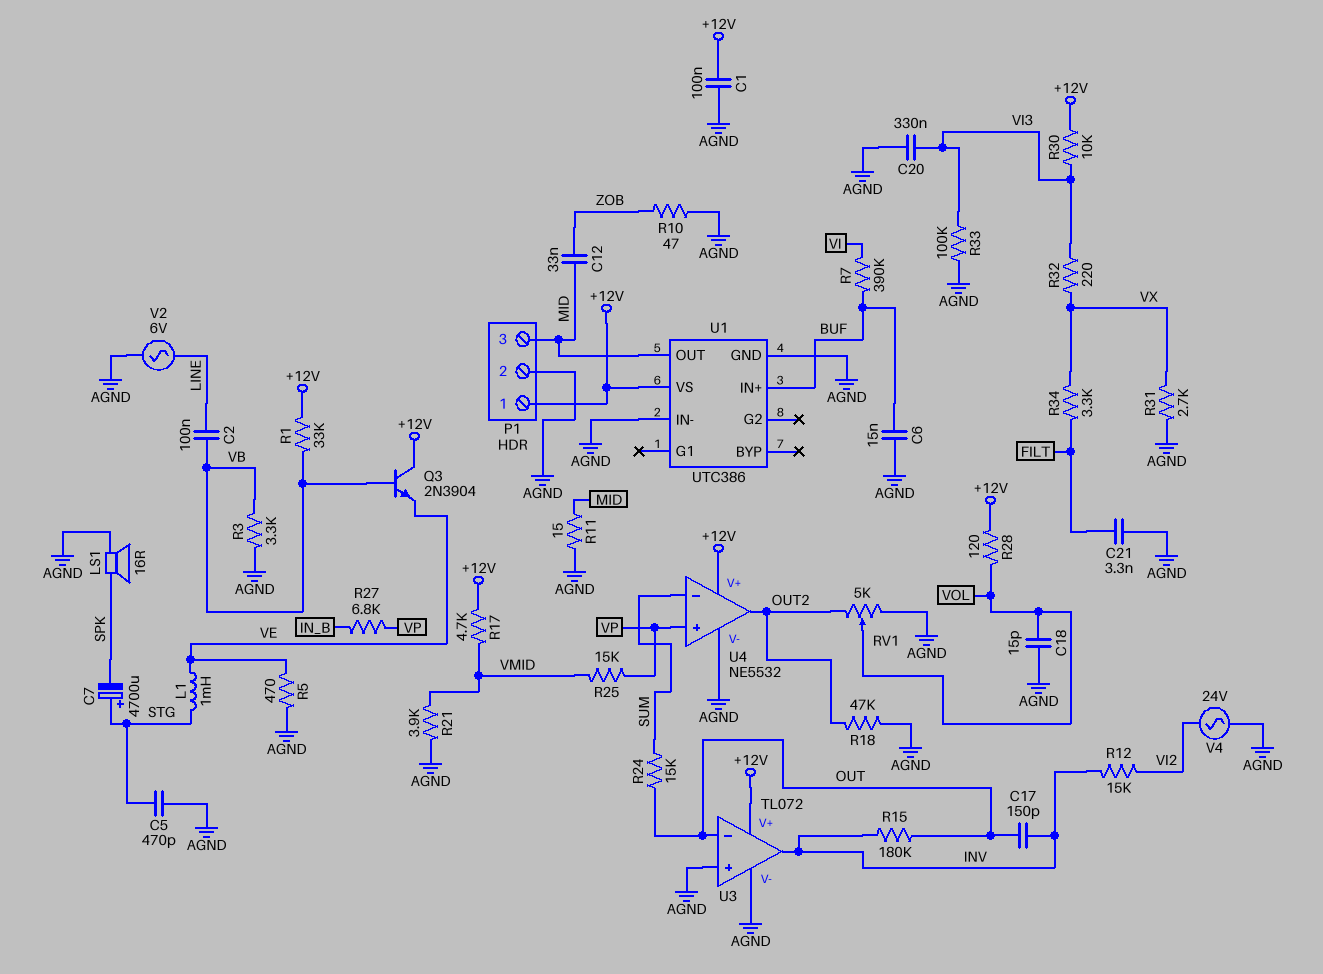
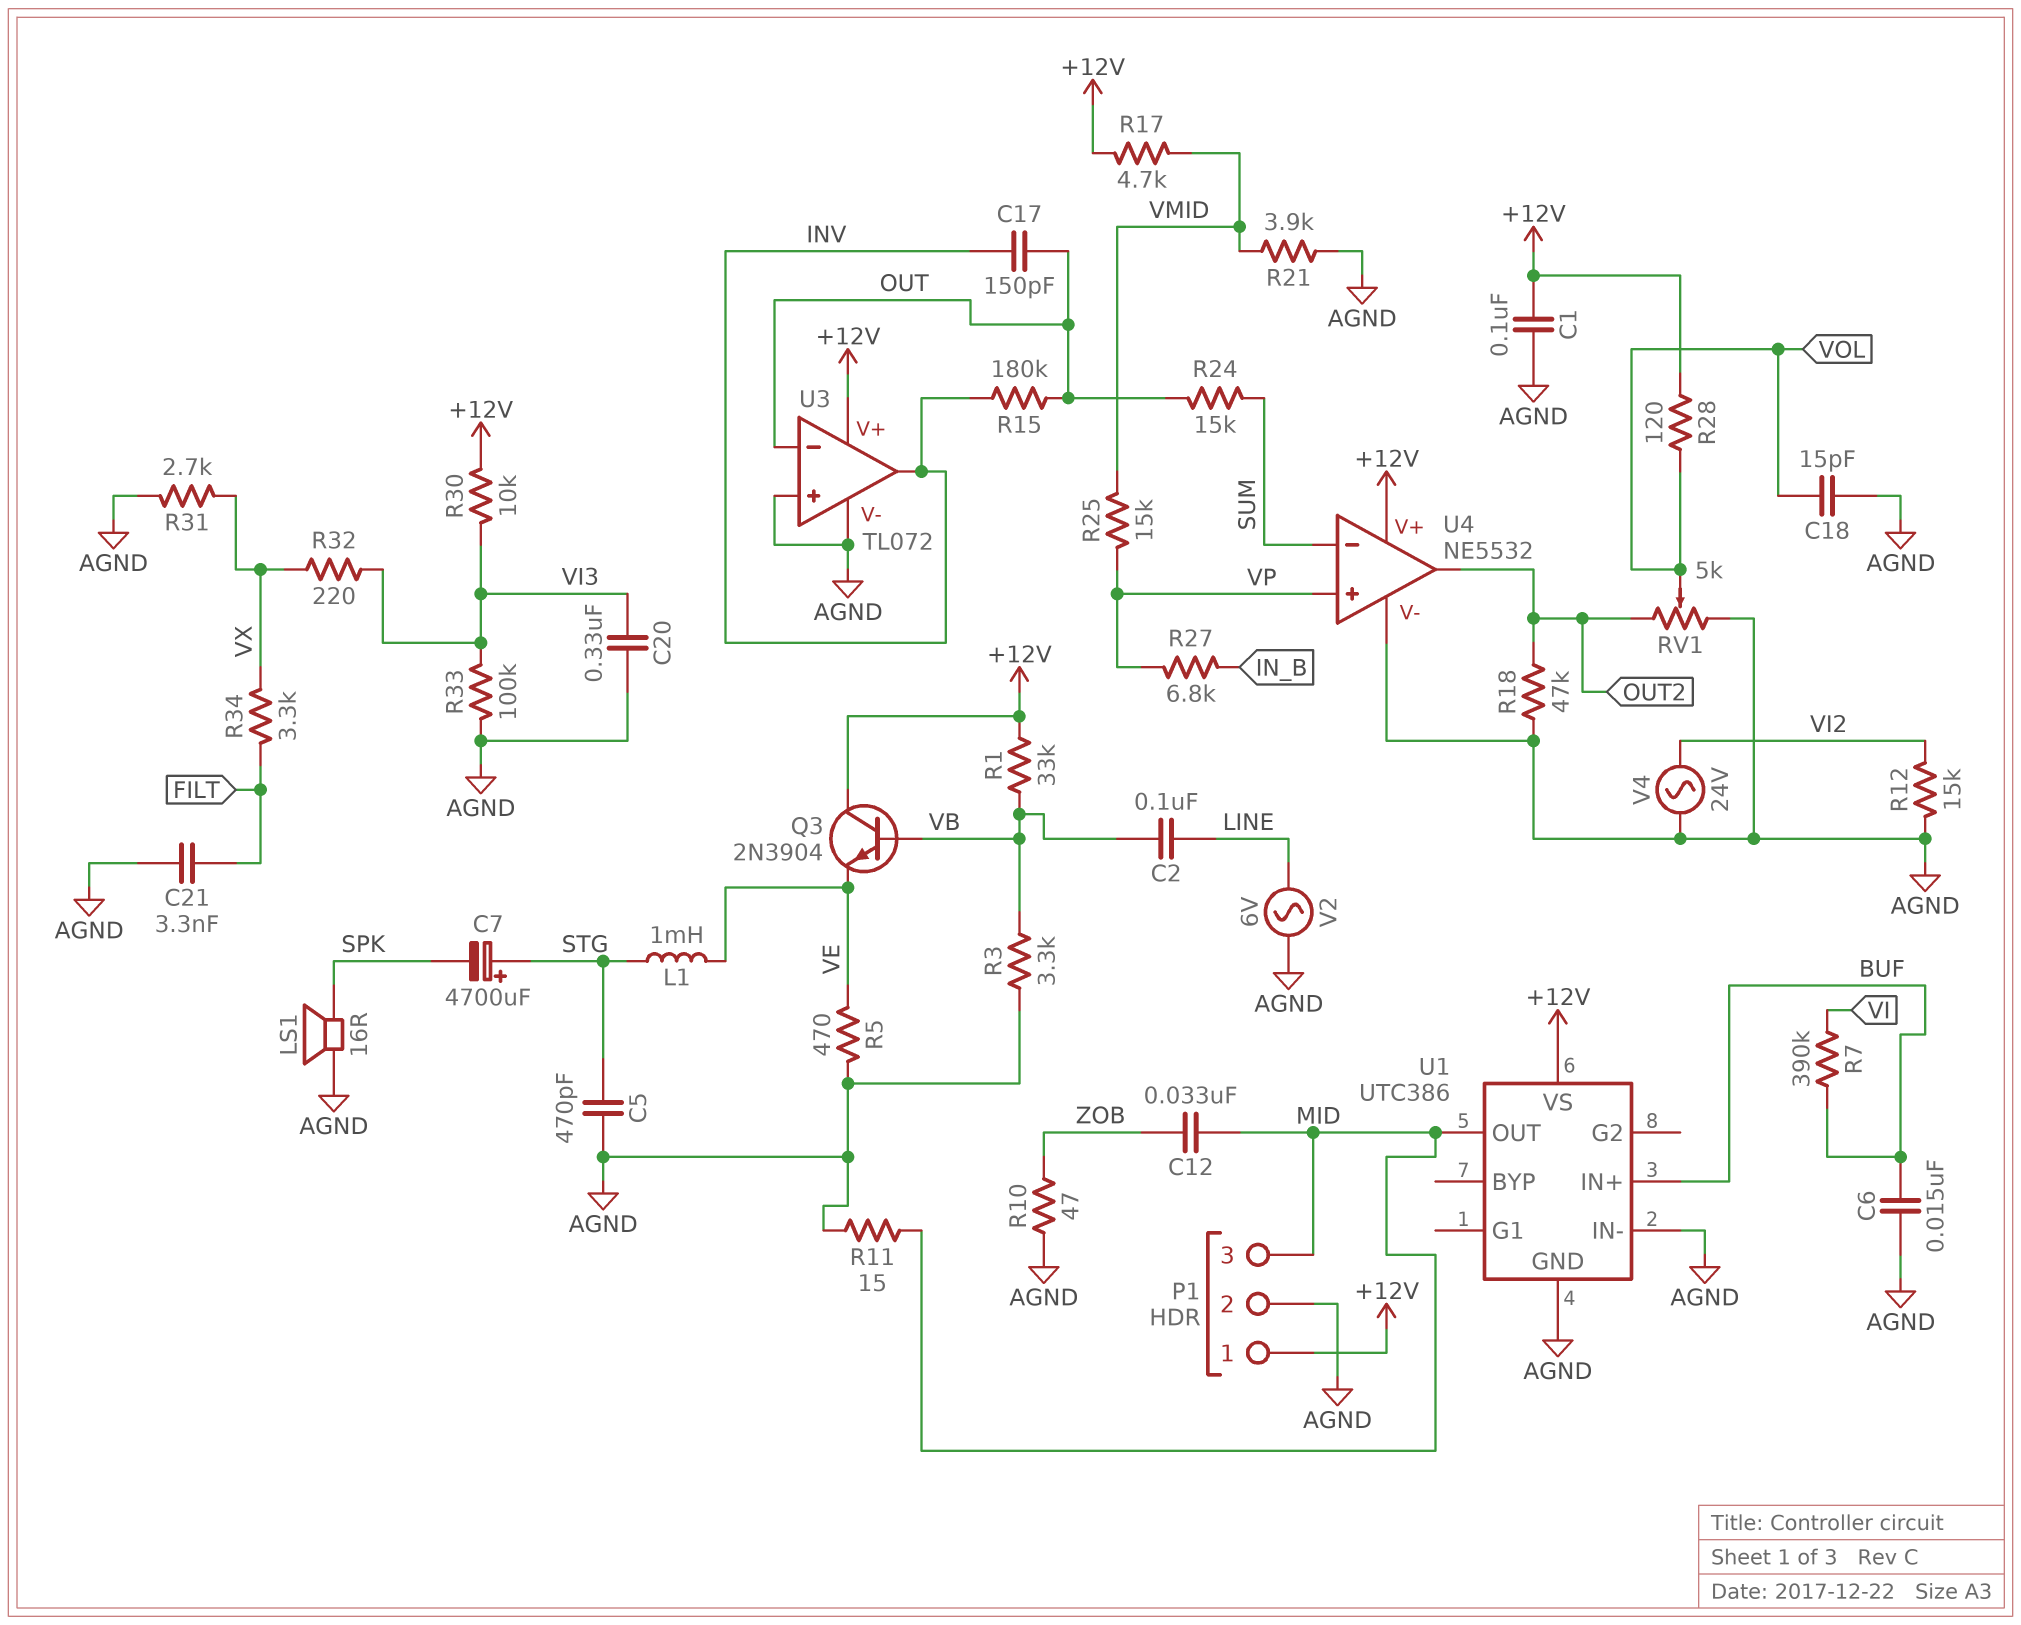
R12: 15k (INV, VI2) -> 15k (AGND, VI2)

